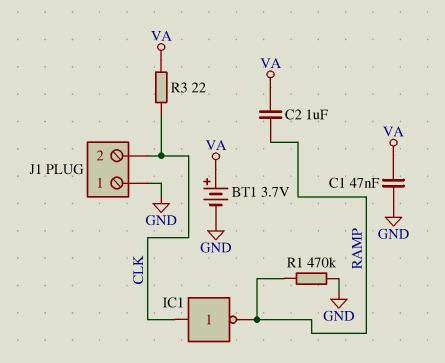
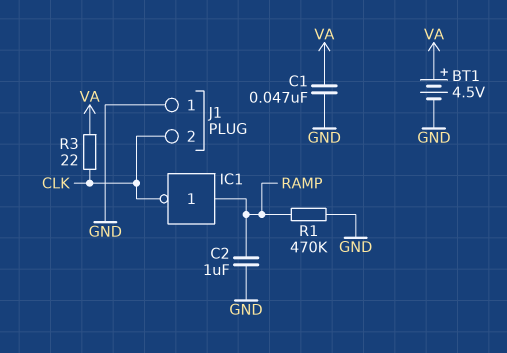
BT1: 3.7V (plus VA, minus GND) -> 4.5V (plus VA, minus GND)
C2: 1uF (RAMP, VA) -> 1uF (GND, RAMP)
IC1: NOT (in CLK, out RAMP) -> NOT (in RAMP, out CLK)

